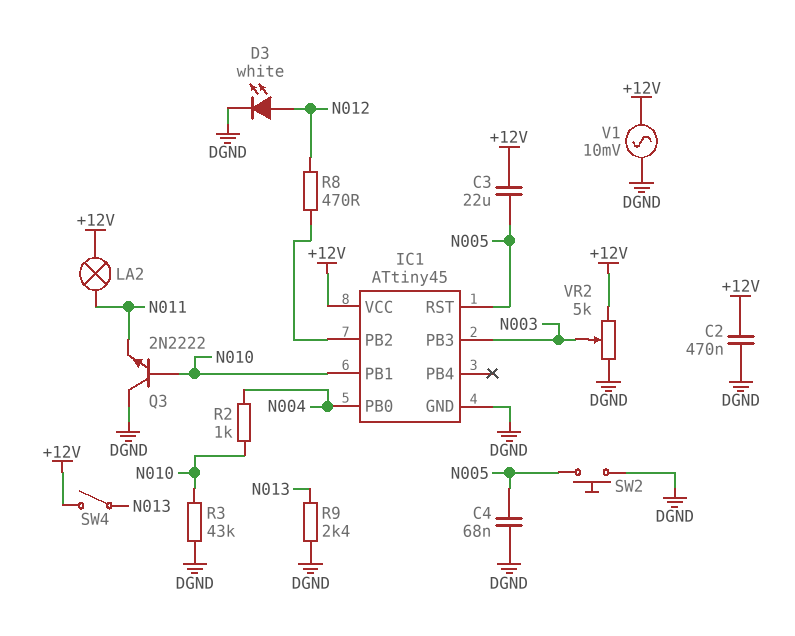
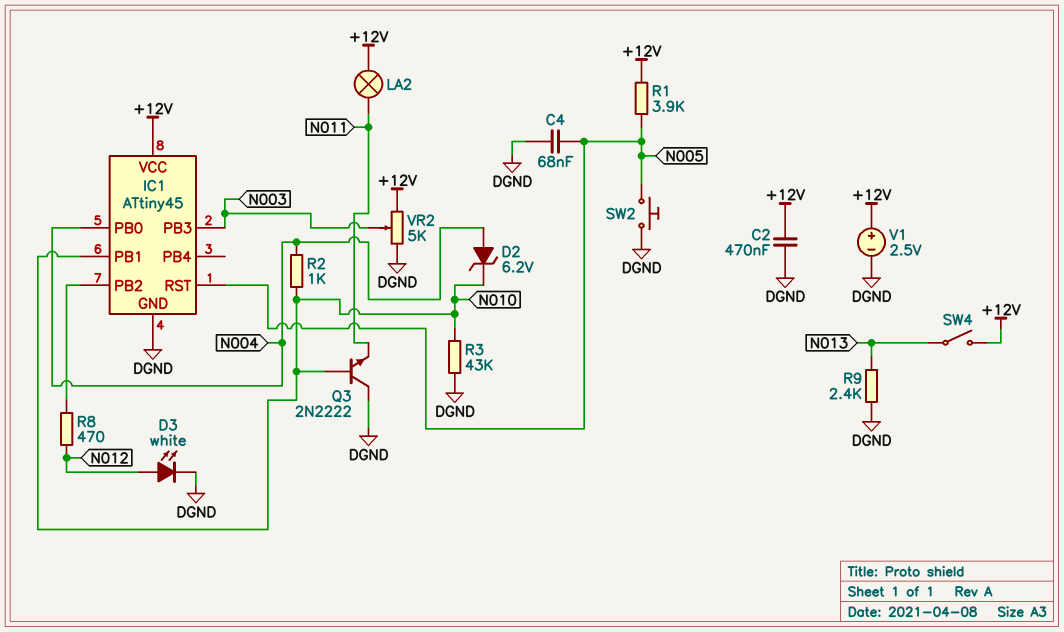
C3: 22uF (+12V, N005) -> none
D2: none -> zener 6.2V (A N004, K N010)
R1: none -> 3.9k (+12V, N005)
V1: AC 10mV (+12V, DGND) -> 2.5V (plus +12V, minus DGND)

